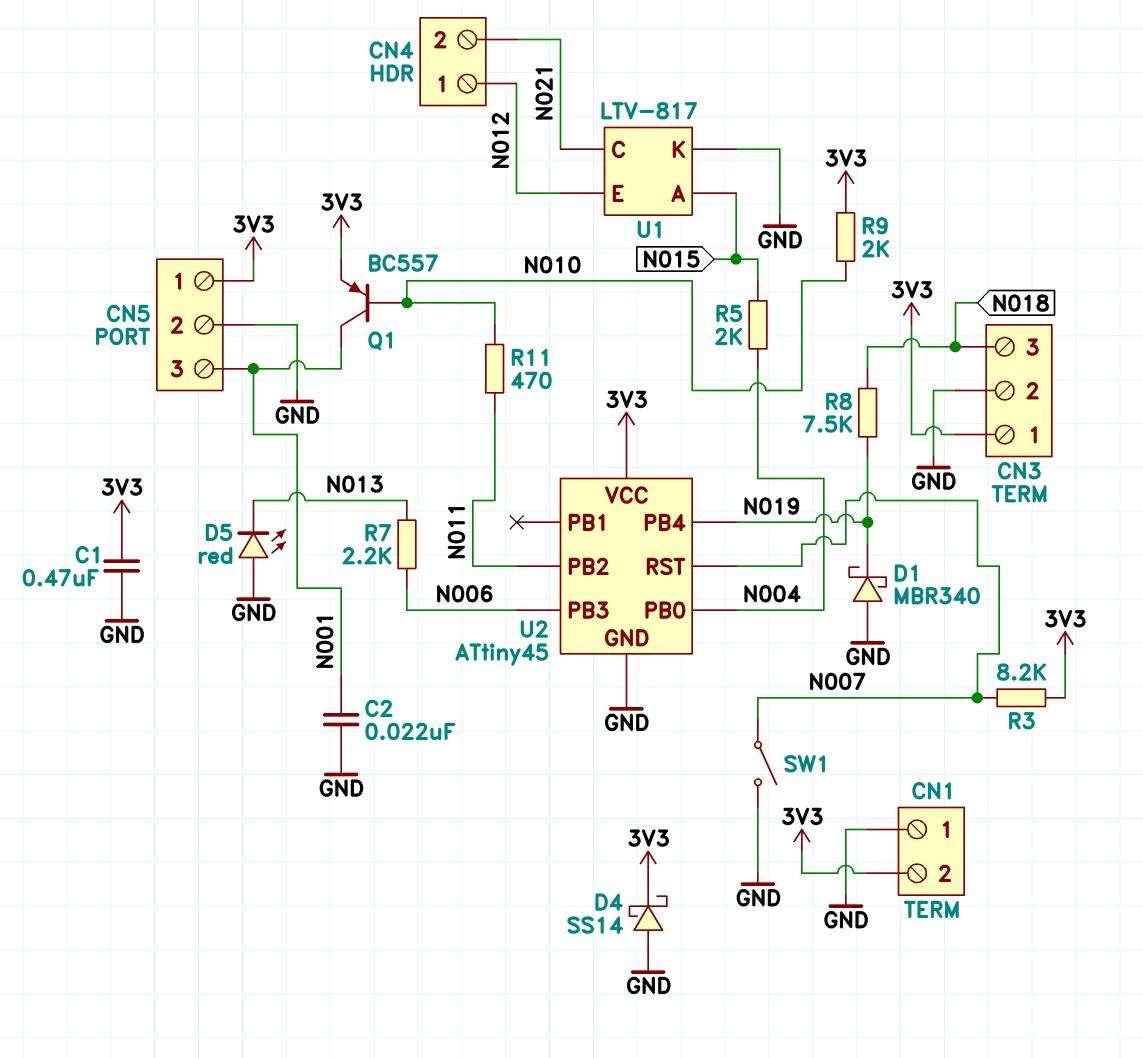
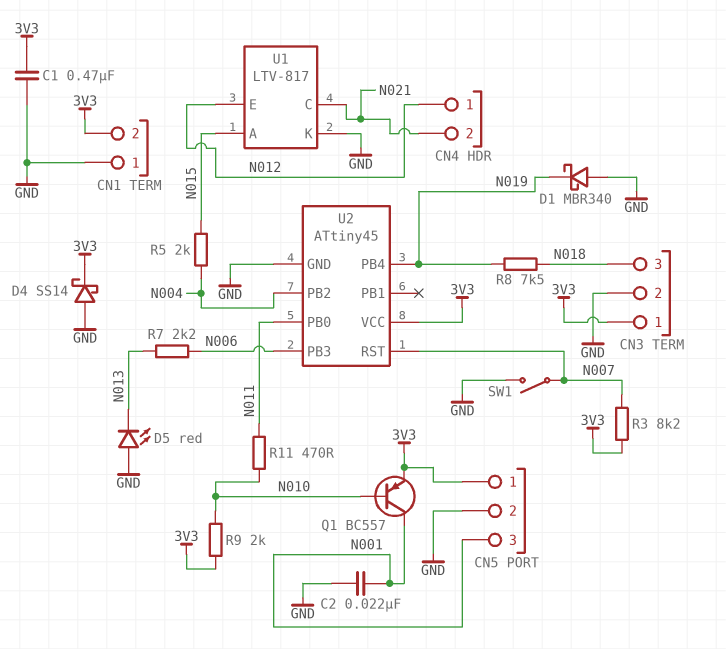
U2 pin PB0: N004 -> N011
U2 pin PB2: N011 -> N004

